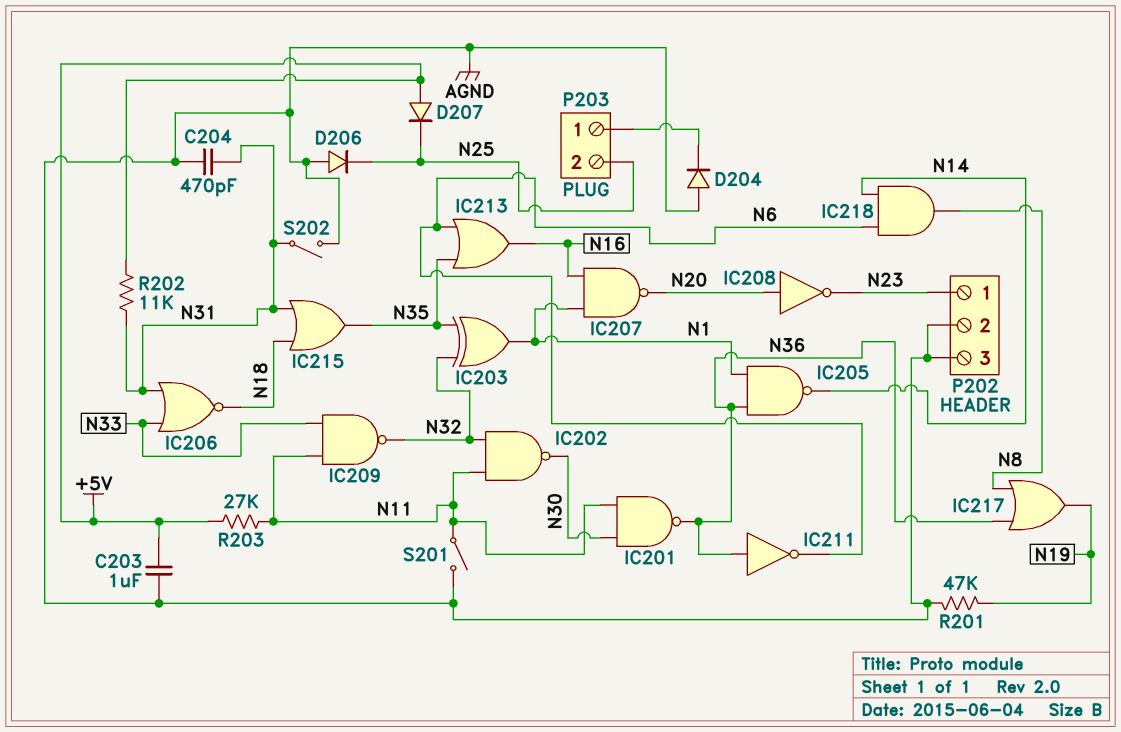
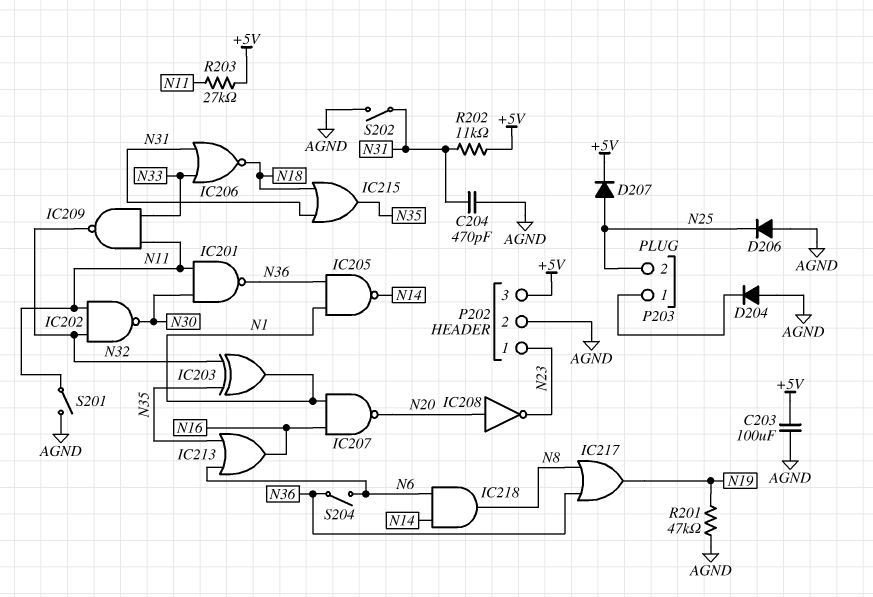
C203: 1uF (+5V, AGND) -> 100uF (+5V, AGND)
D207: diode (A +5V, K N25) -> diode (A N25, K +5V)
IC211: NOT (in N36, out N6) -> none
P202 pin 3: AGND -> +5V
S204: none -> switch (N6, N36)

